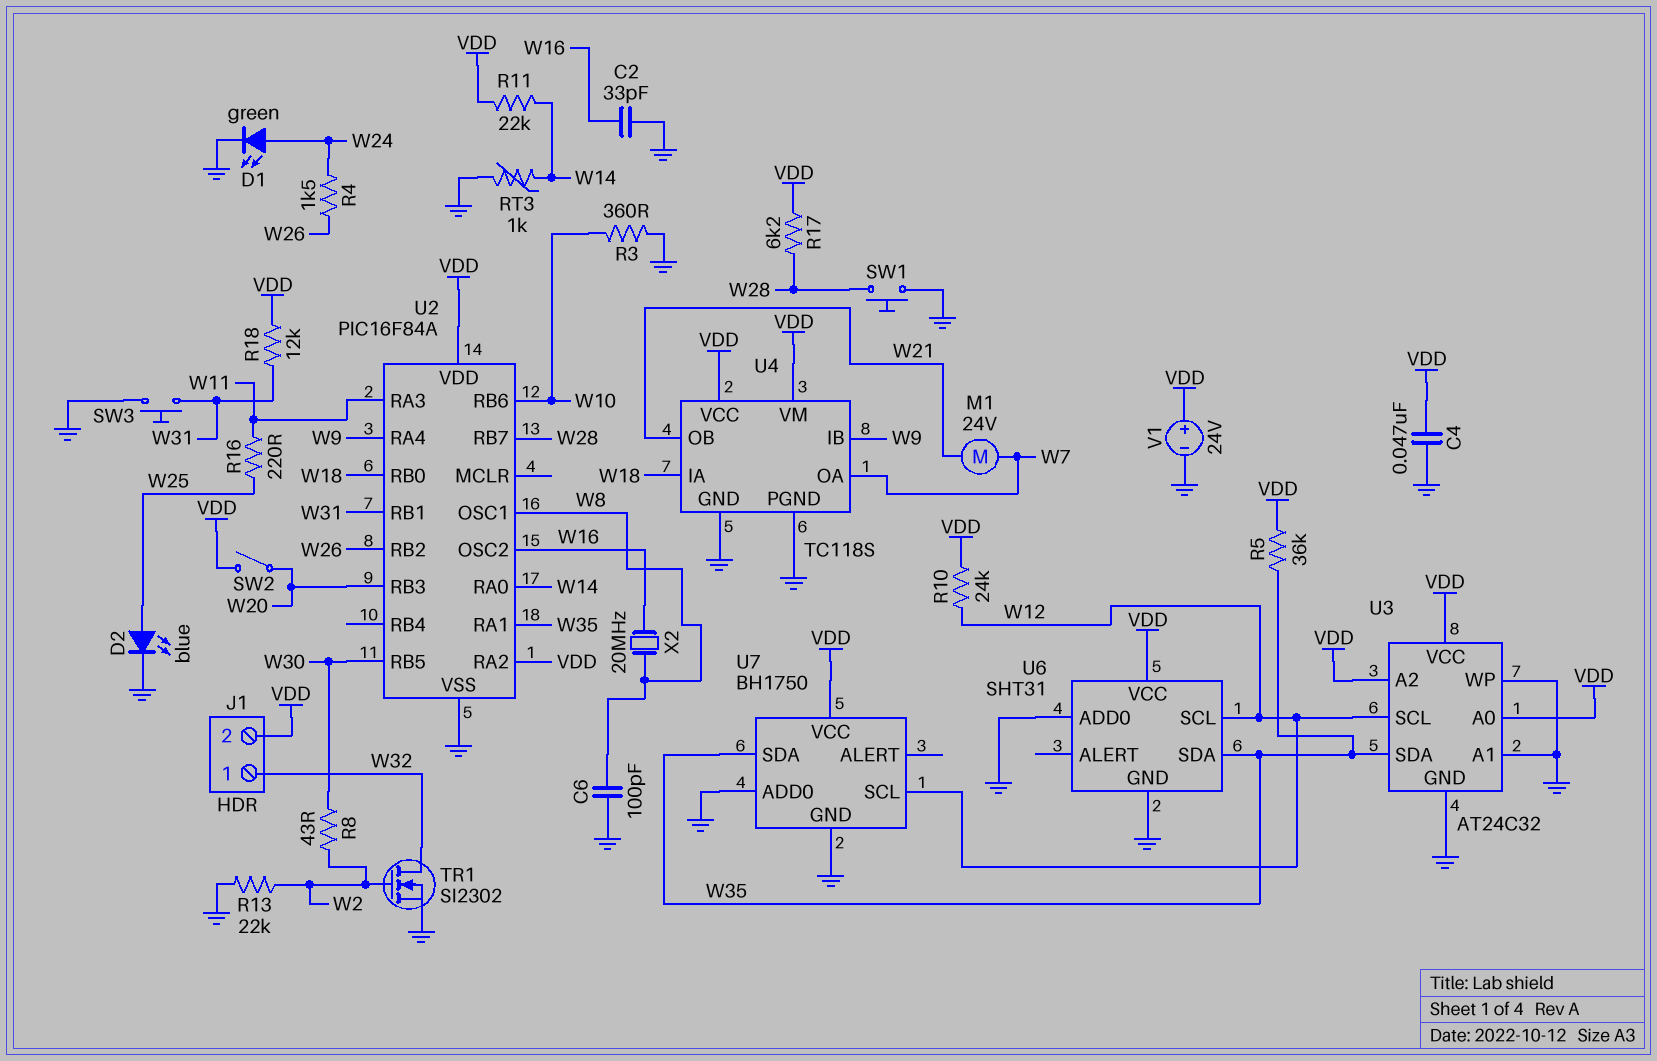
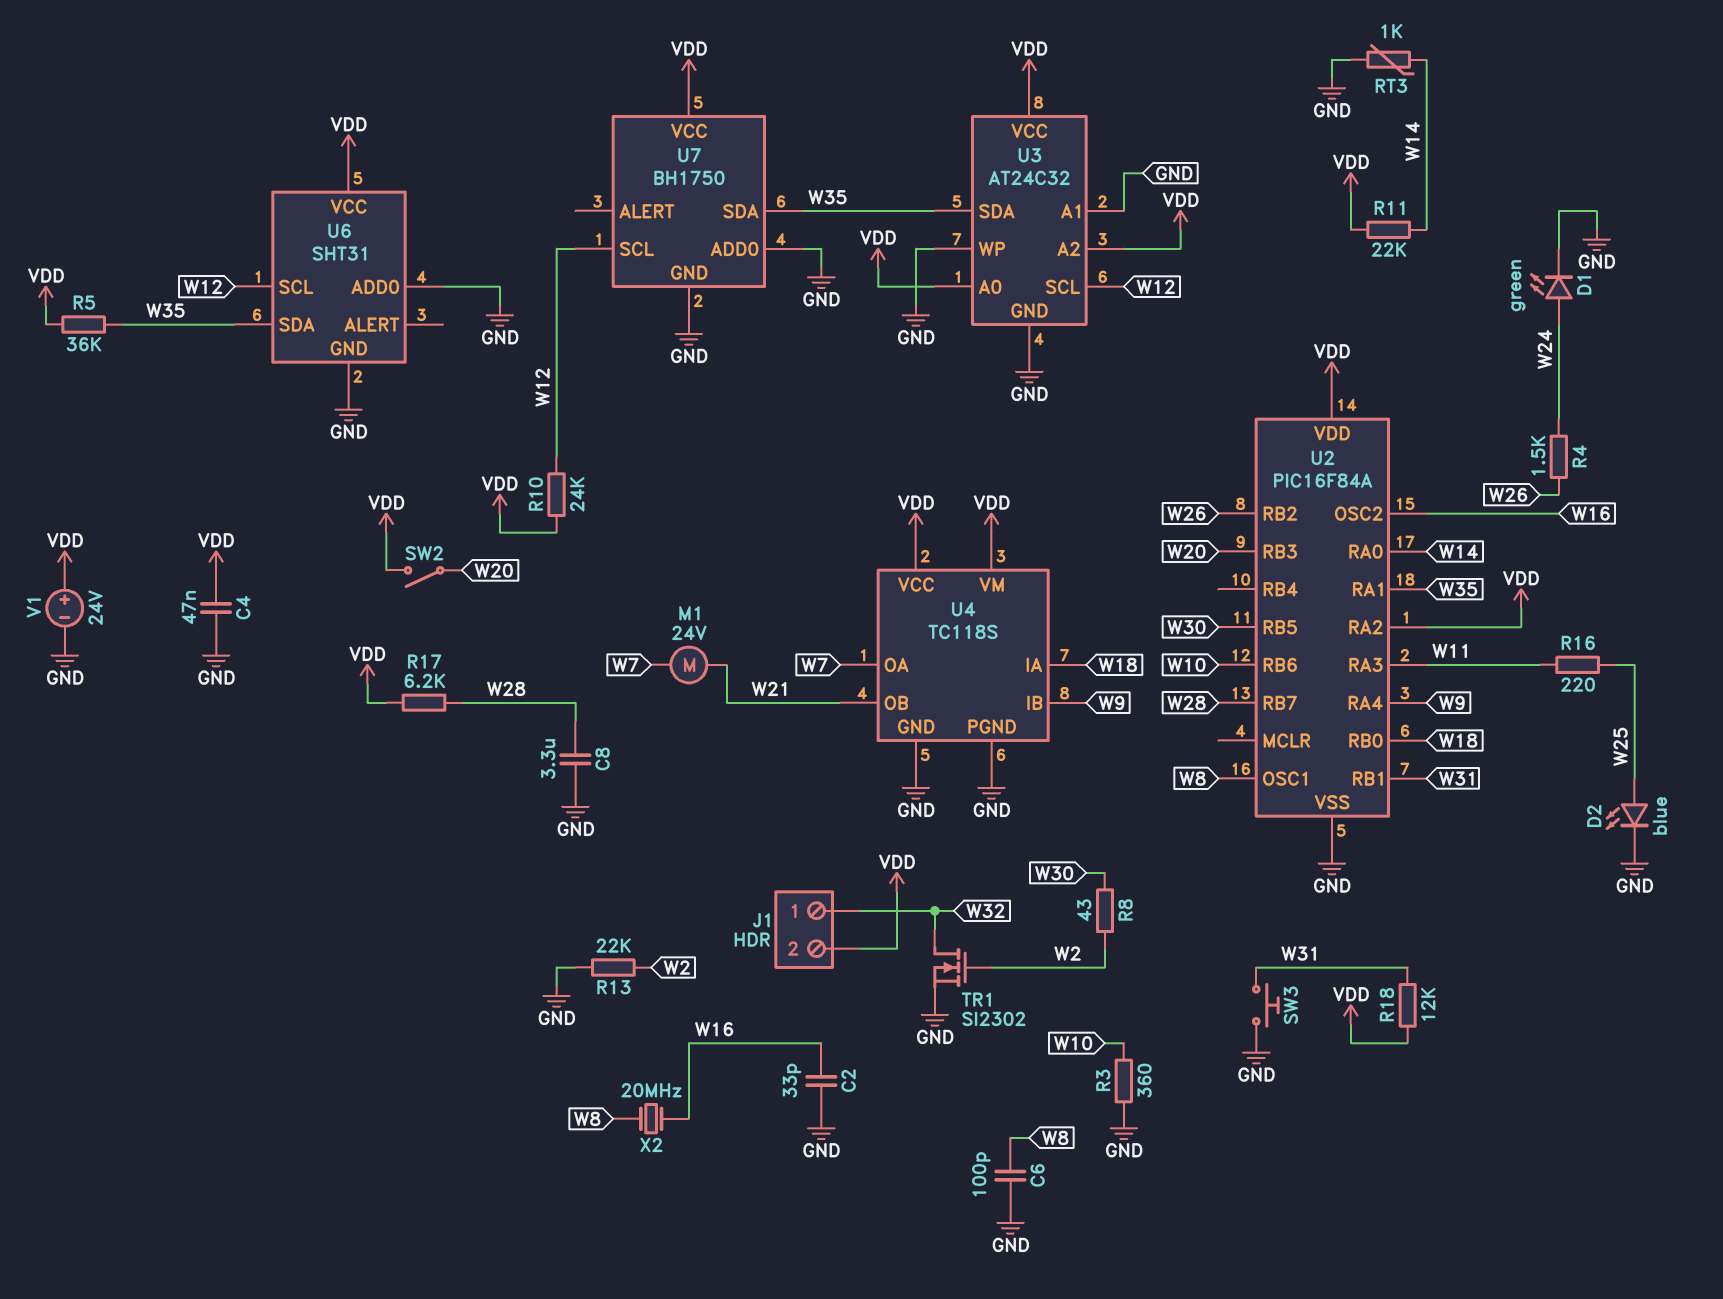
C8: none -> 3.3uF (GND, W28)
SW1: button (GND, W28) -> none

